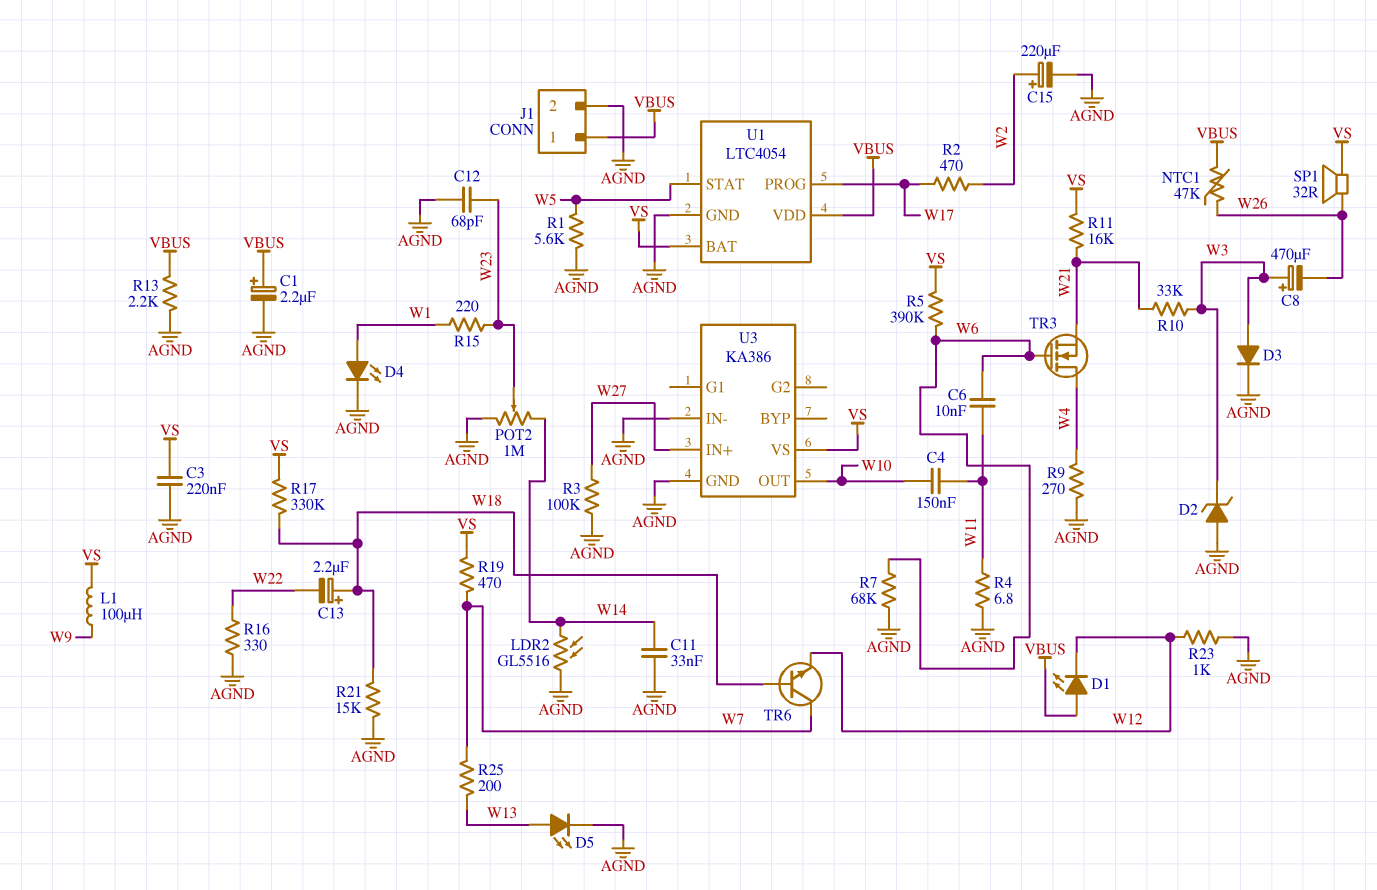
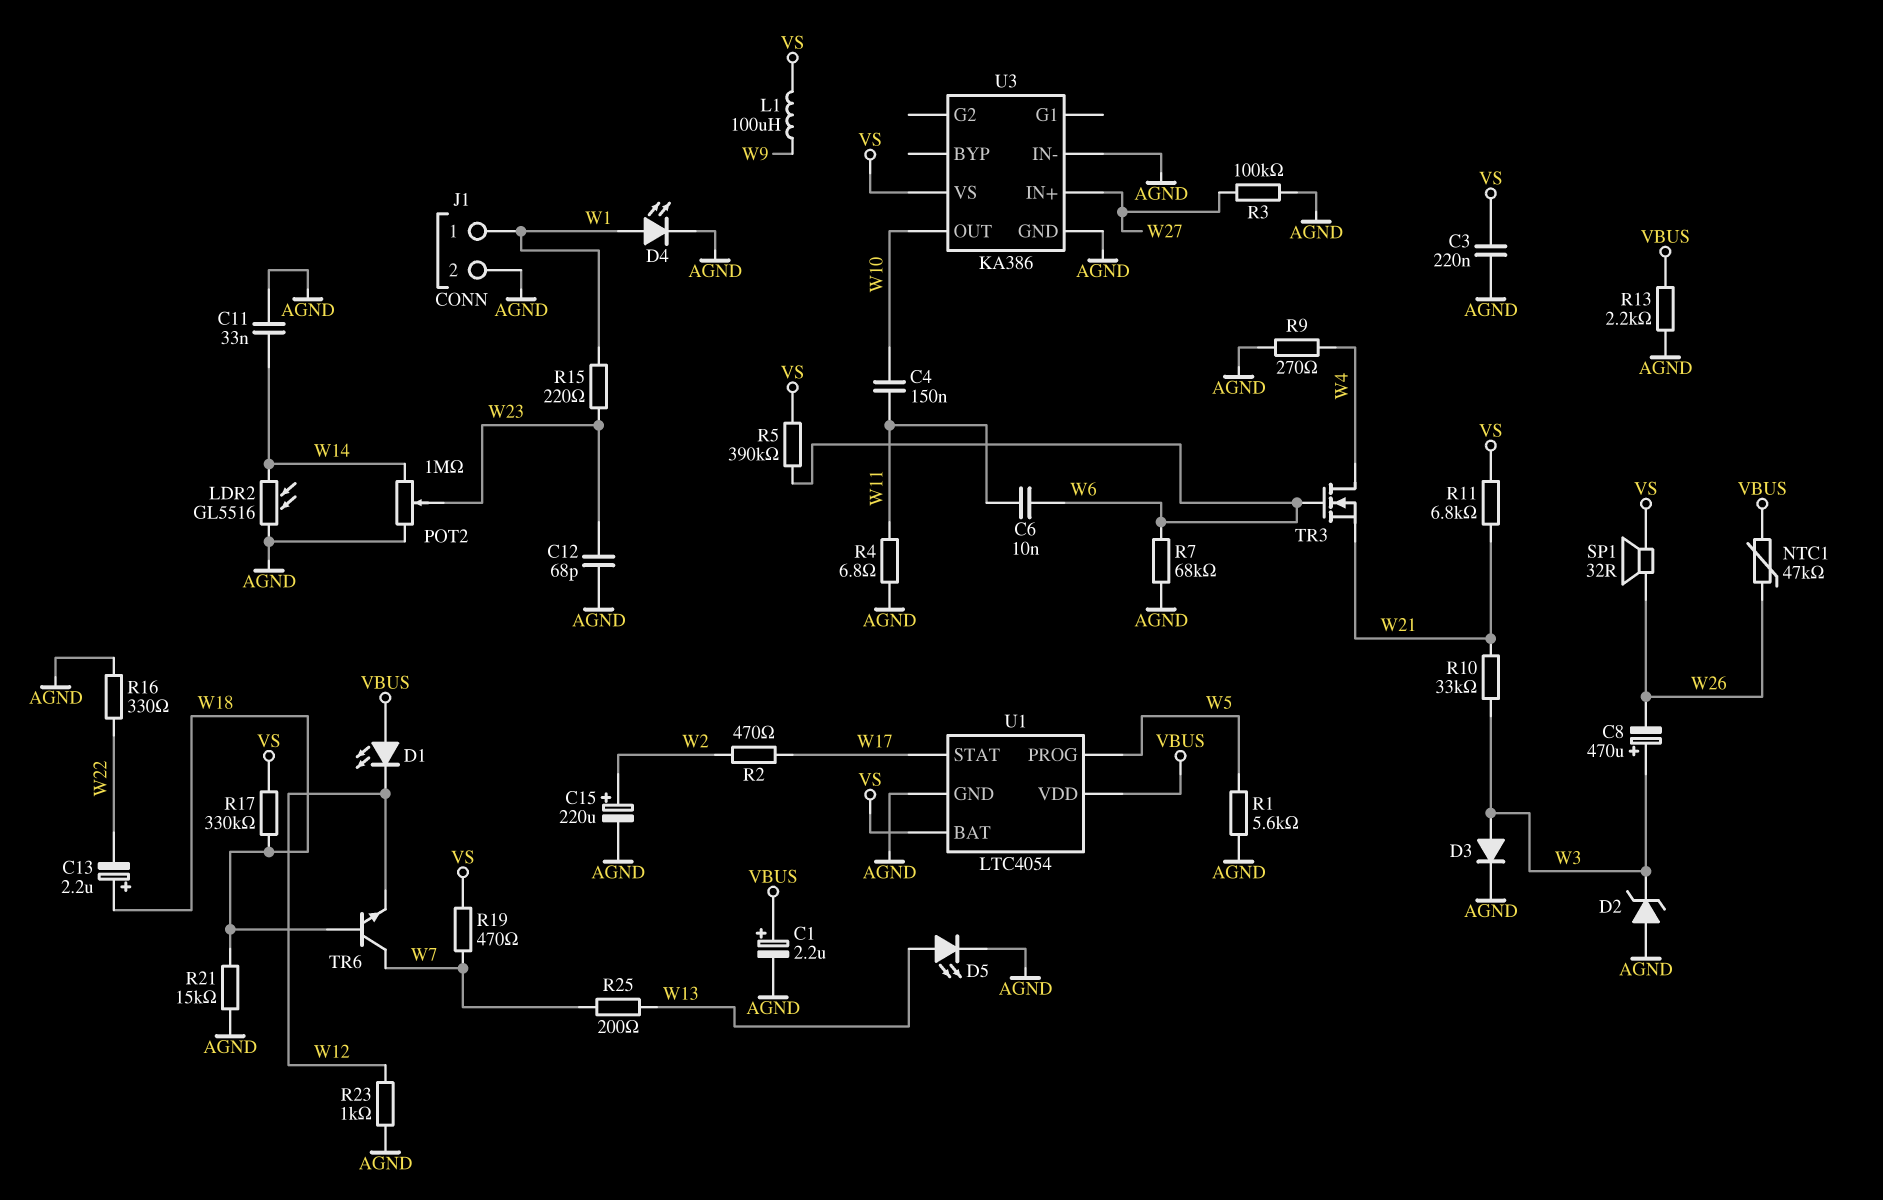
J1 pin 1: VBUS -> W1
R11: 16k (VS, W21) -> 6.8k (VS, W21)
U1 pin PROG: W17 -> W5
U1 pin STAT: W5 -> W17

